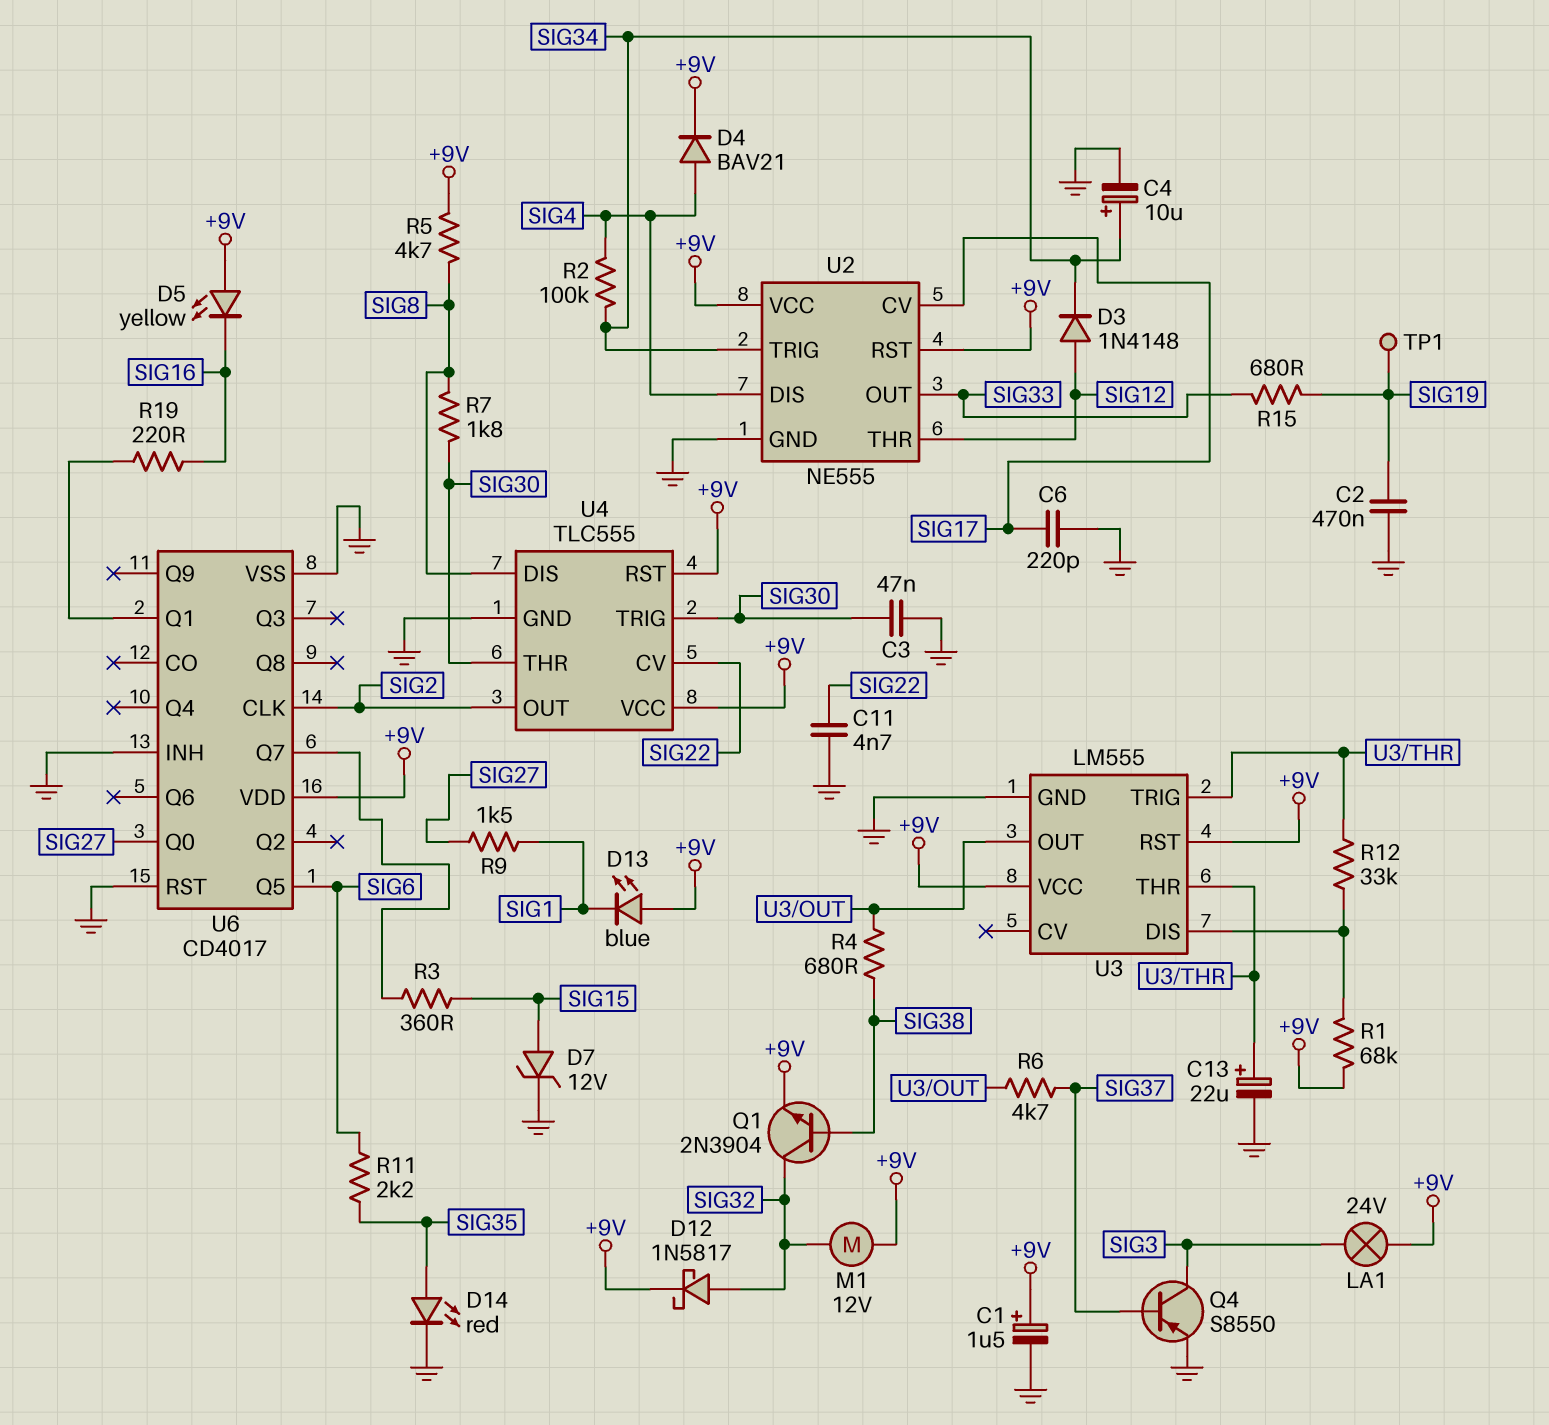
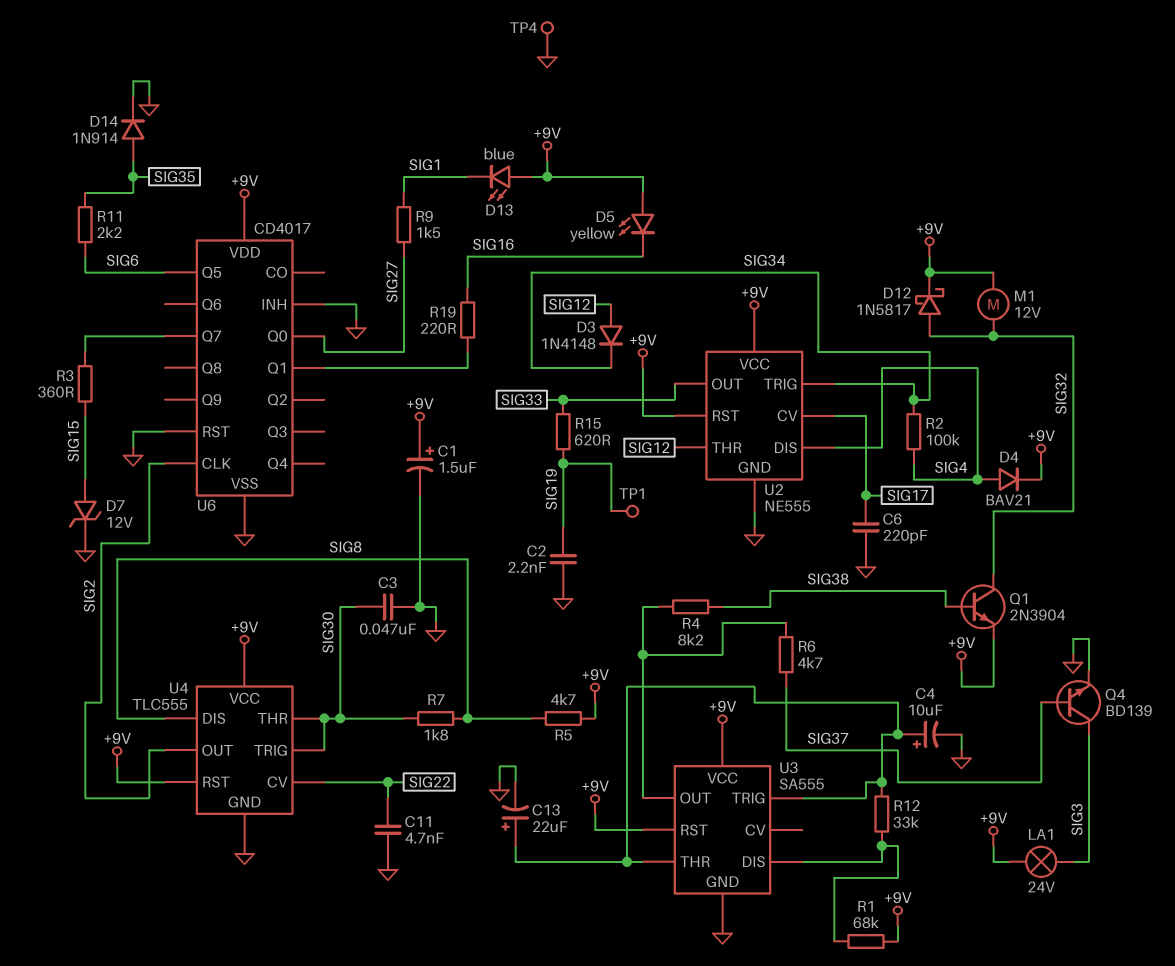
C2: 470nF (GND, SIG19) -> 2.2nF (GND, SIG19)
C4: 10uF (plus SIG34, minus GND) -> 10uF (plus U3/THR, minus GND)
D14: LED red (A SIG35, K GND) -> diode 1N914 (A SIG35, K GND)
Q4: PNP S8550 (B SIG37, C SIG3, E GND) -> NPN BD139 (B SIG37, C SIG3, E GND)
R4: 680 (SIG38, U3/OUT) -> 8.2k (SIG38, U3/OUT)
R15: 680 (SIG19, SIG33) -> 620 (SIG19, SIG33)
TP4: none -> test point (GND)
U3: LM555 -> SA555

